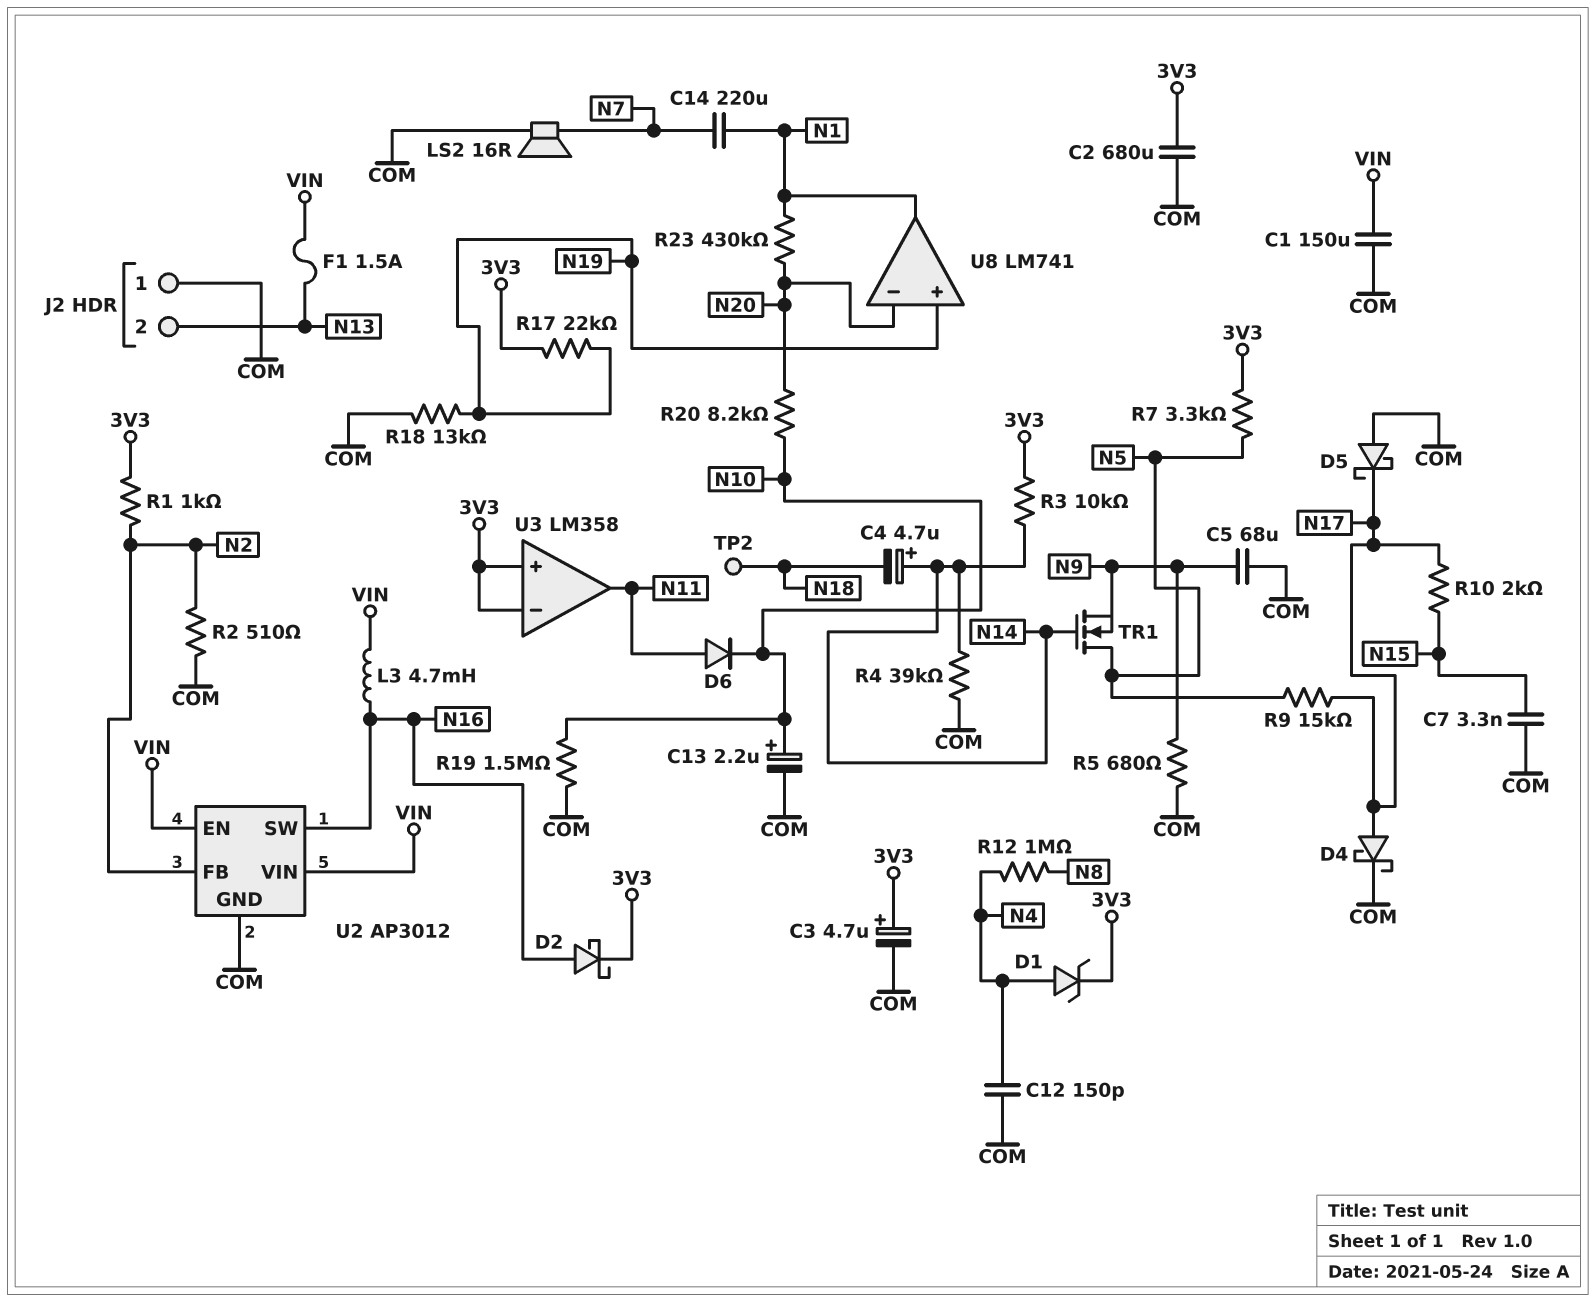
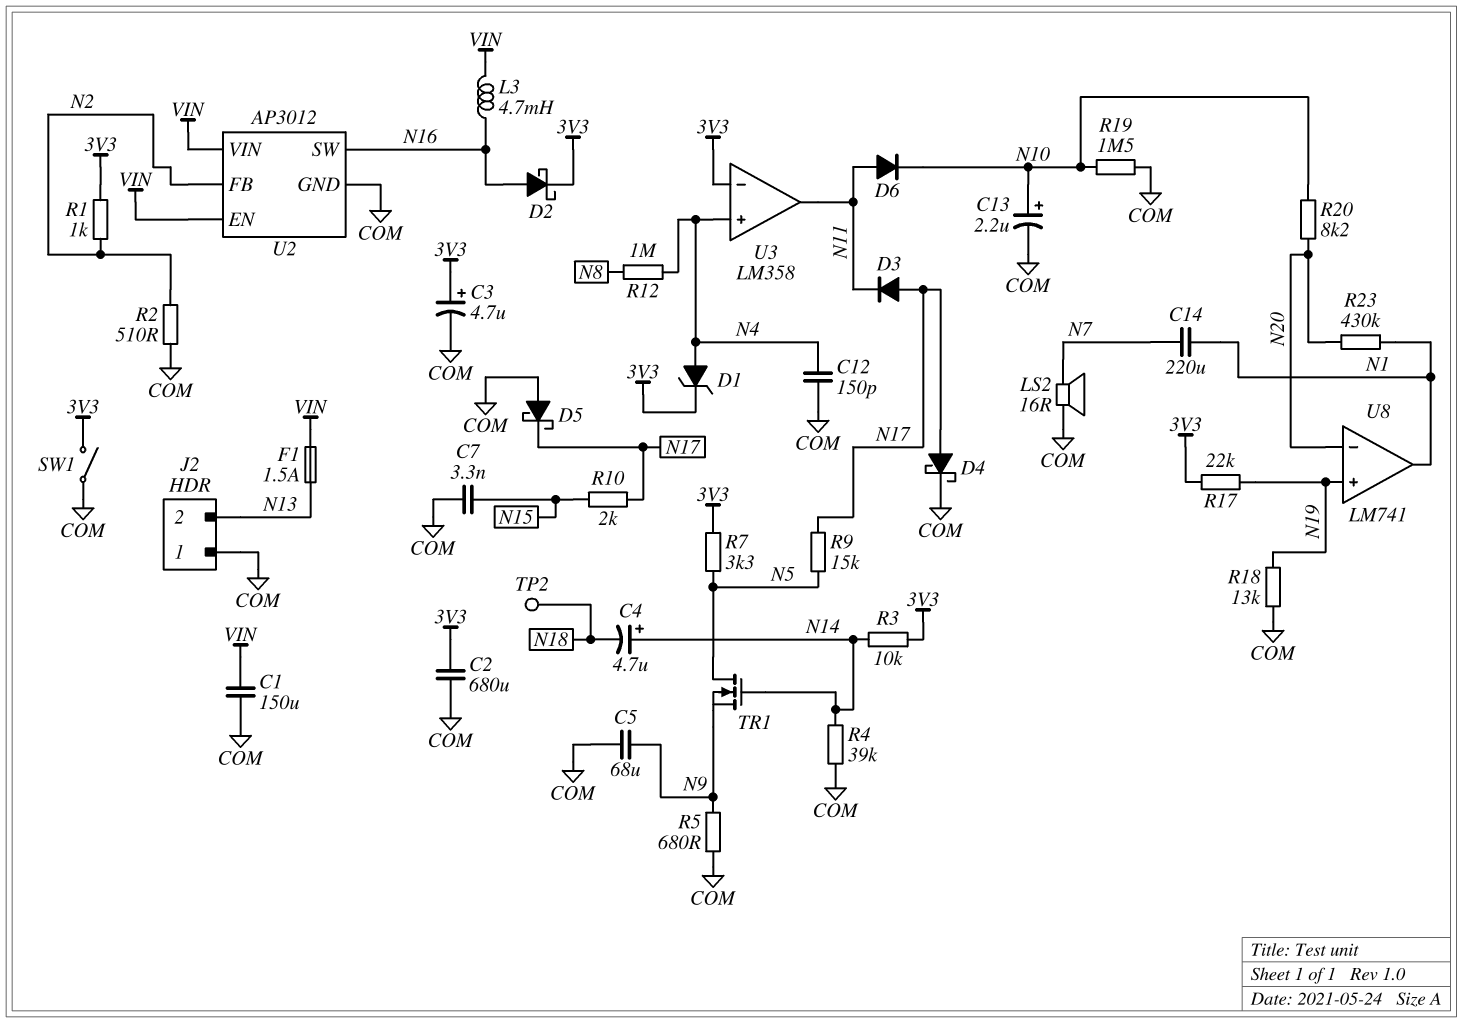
D3: none -> diode (A N17, K N11)
SW1: none -> switch (3V3, COM)
U3 pin in+: 3V3 -> N4

